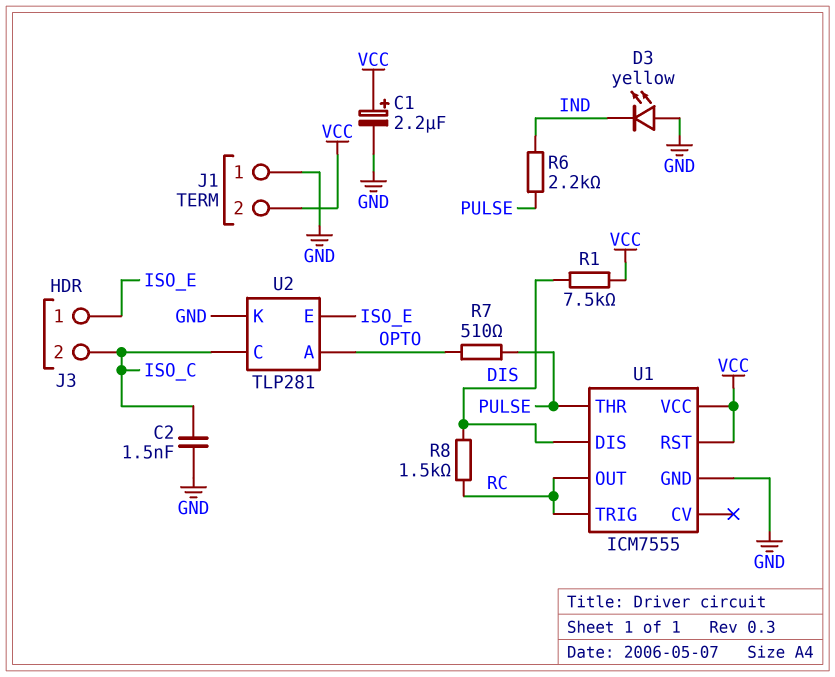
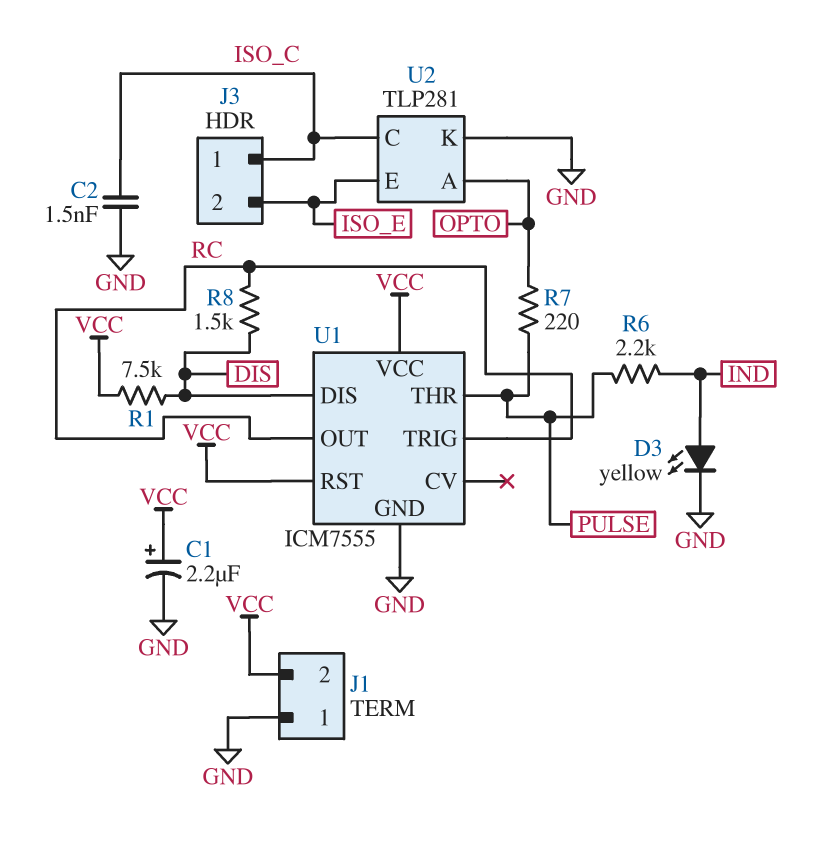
D3: LED yellow (A GND, K IND) -> LED yellow (A IND, K GND)
J3 pin 1: ISO_E -> ISO_C
J3 pin 2: ISO_C -> ISO_E
R7: 510 (OPTO, PULSE) -> 220 (OPTO, PULSE)

